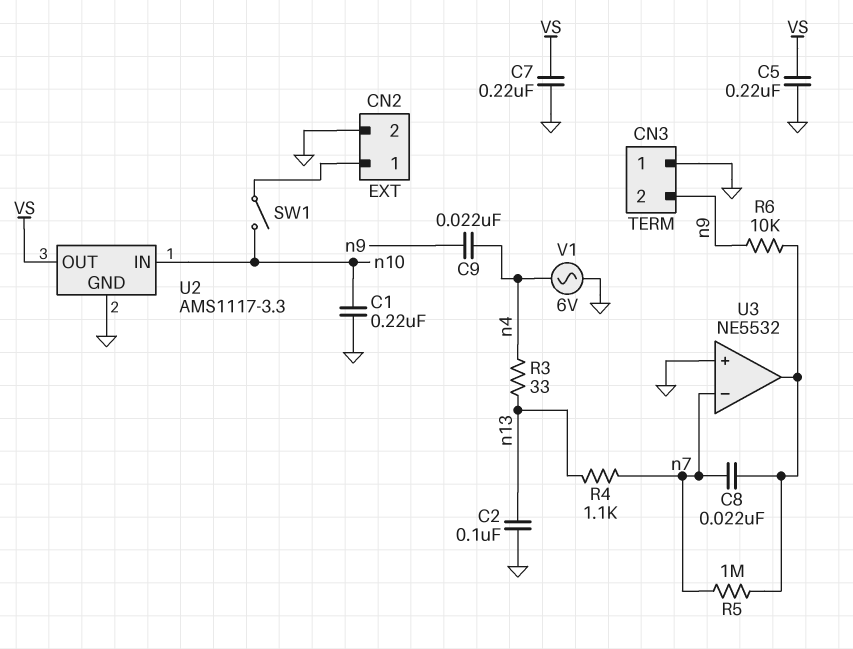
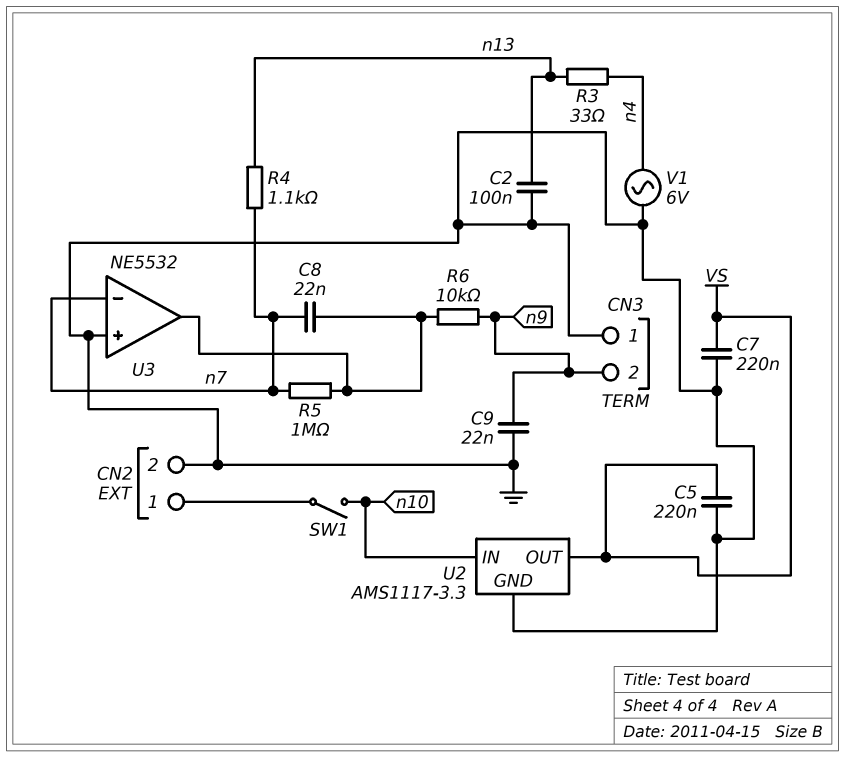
C1: 220nF (GND, n10) -> none
C9: 22nF (n4, n9) -> 22nF (GND, n9)

